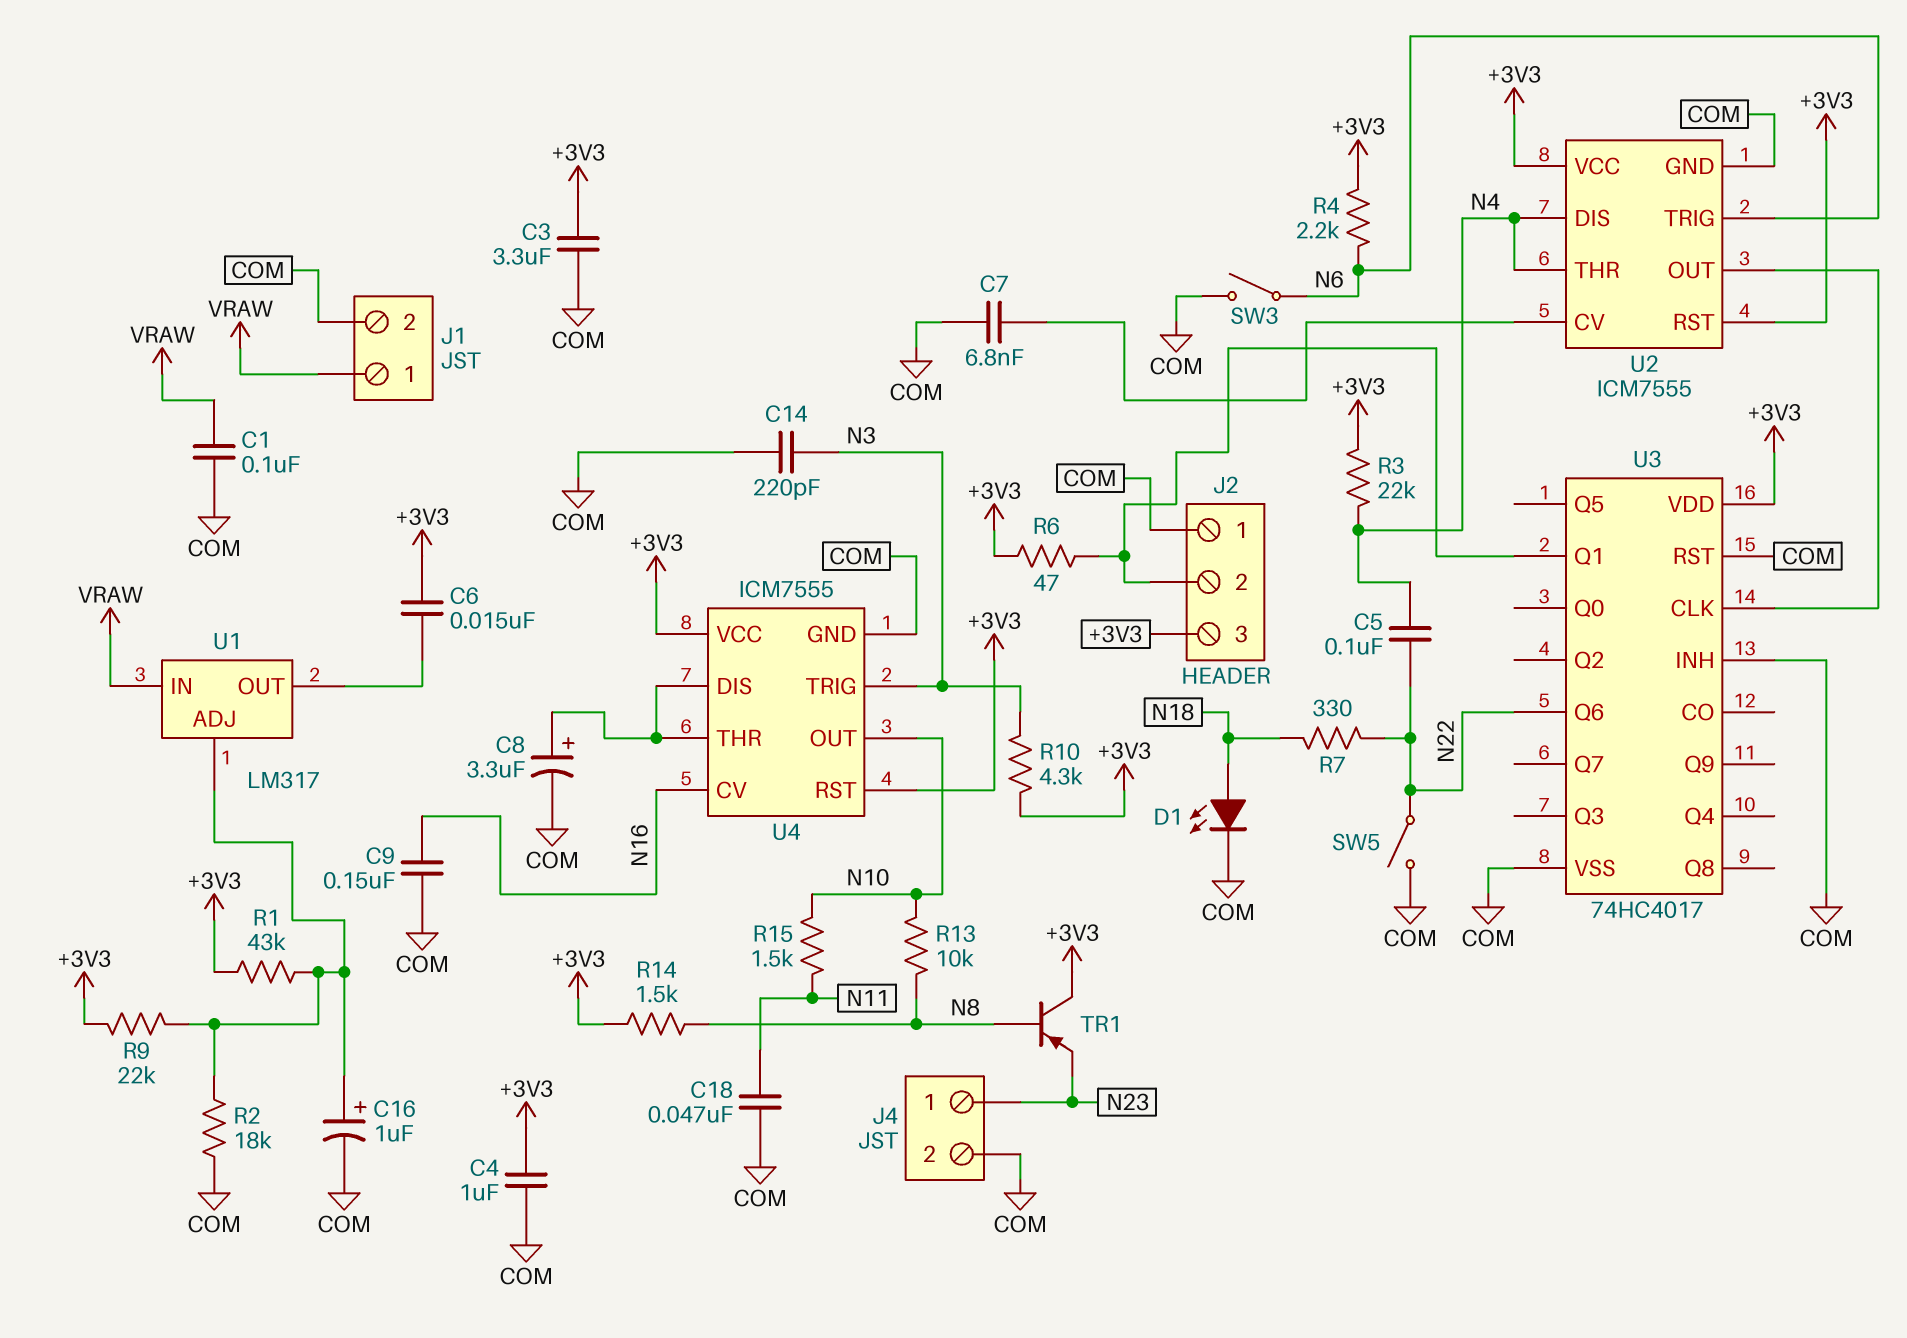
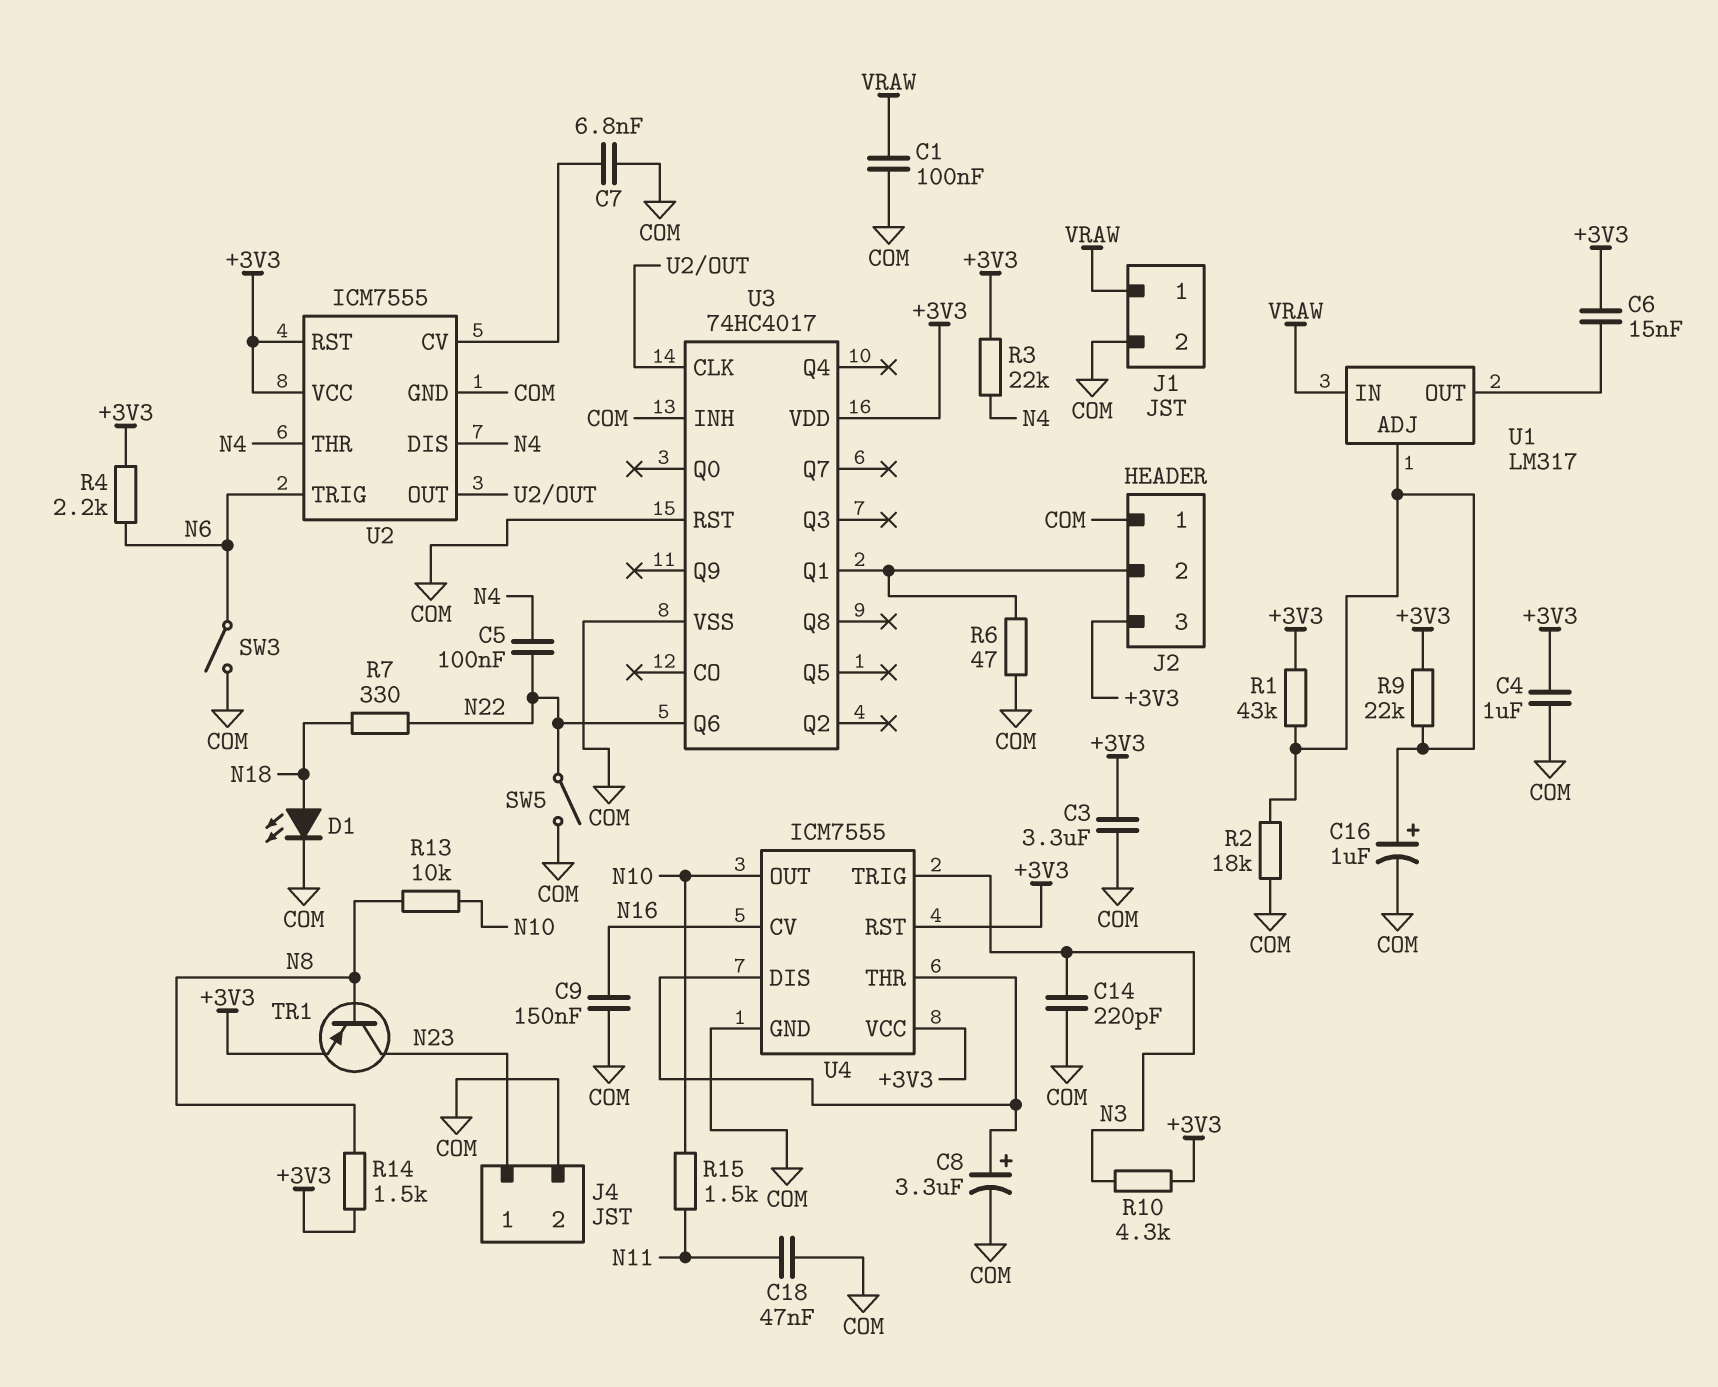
R6: 47 (+3V3, J2/2) -> 47 (COM, J2/2)
TR1: PNP (B N8, C +3V3, E N23) -> PNP (B N8, C N23, E +3V3)

